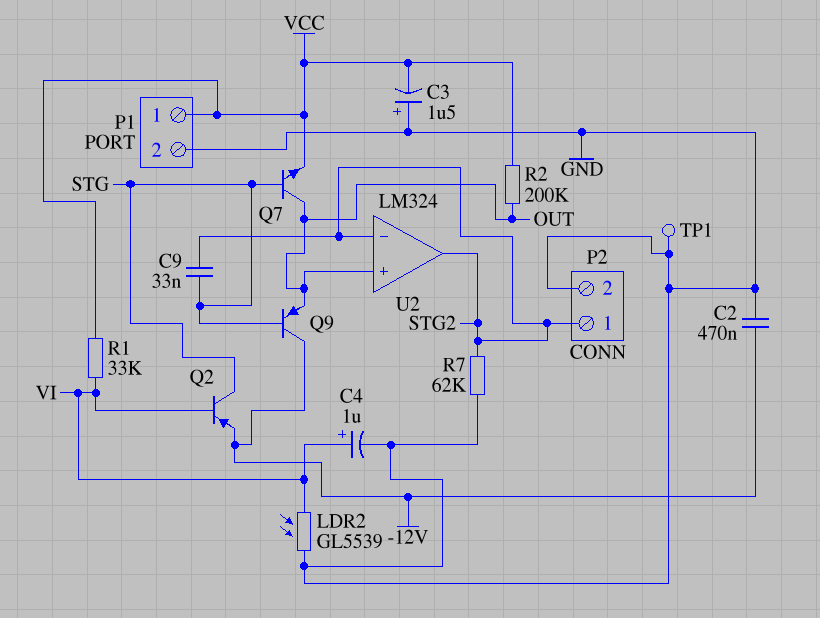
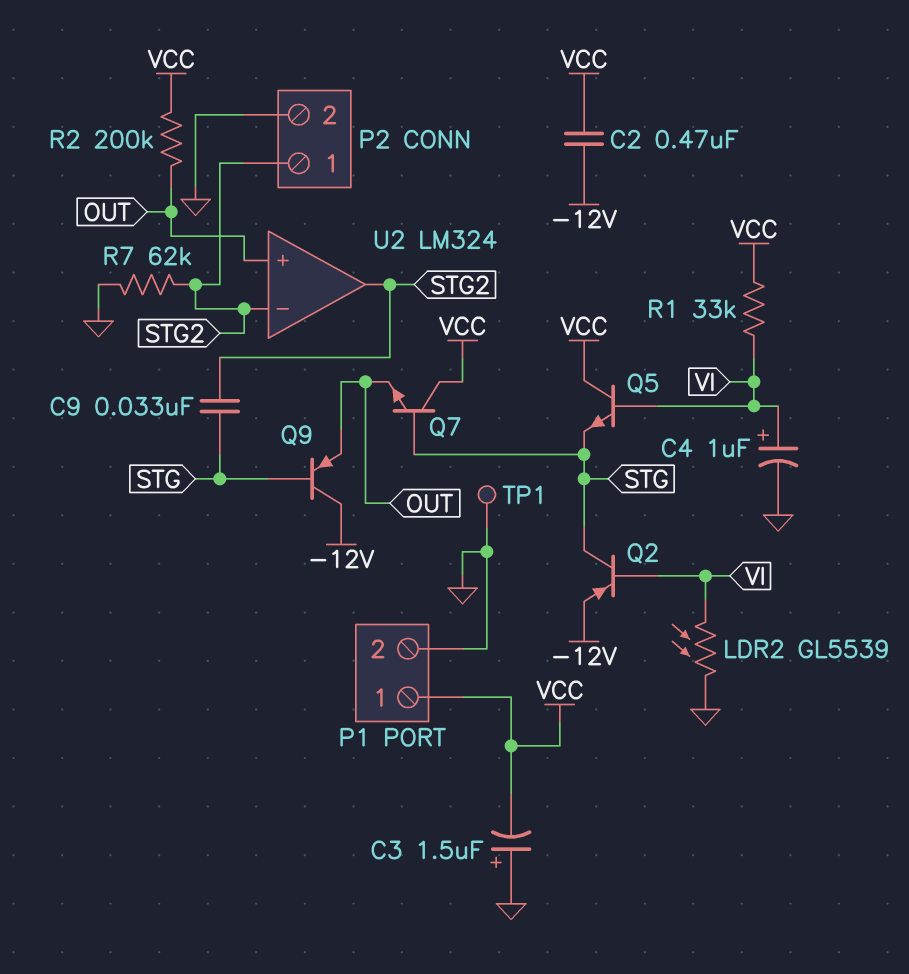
C2: 470nF (-12V, GND) -> 470nF (-12V, VCC)
Q5: none -> NPN (B VI, C VCC, E STG)
Q7: NPN (B STG, C OUT, E VCC) -> NPN (B STG, C VCC, E OUT)

